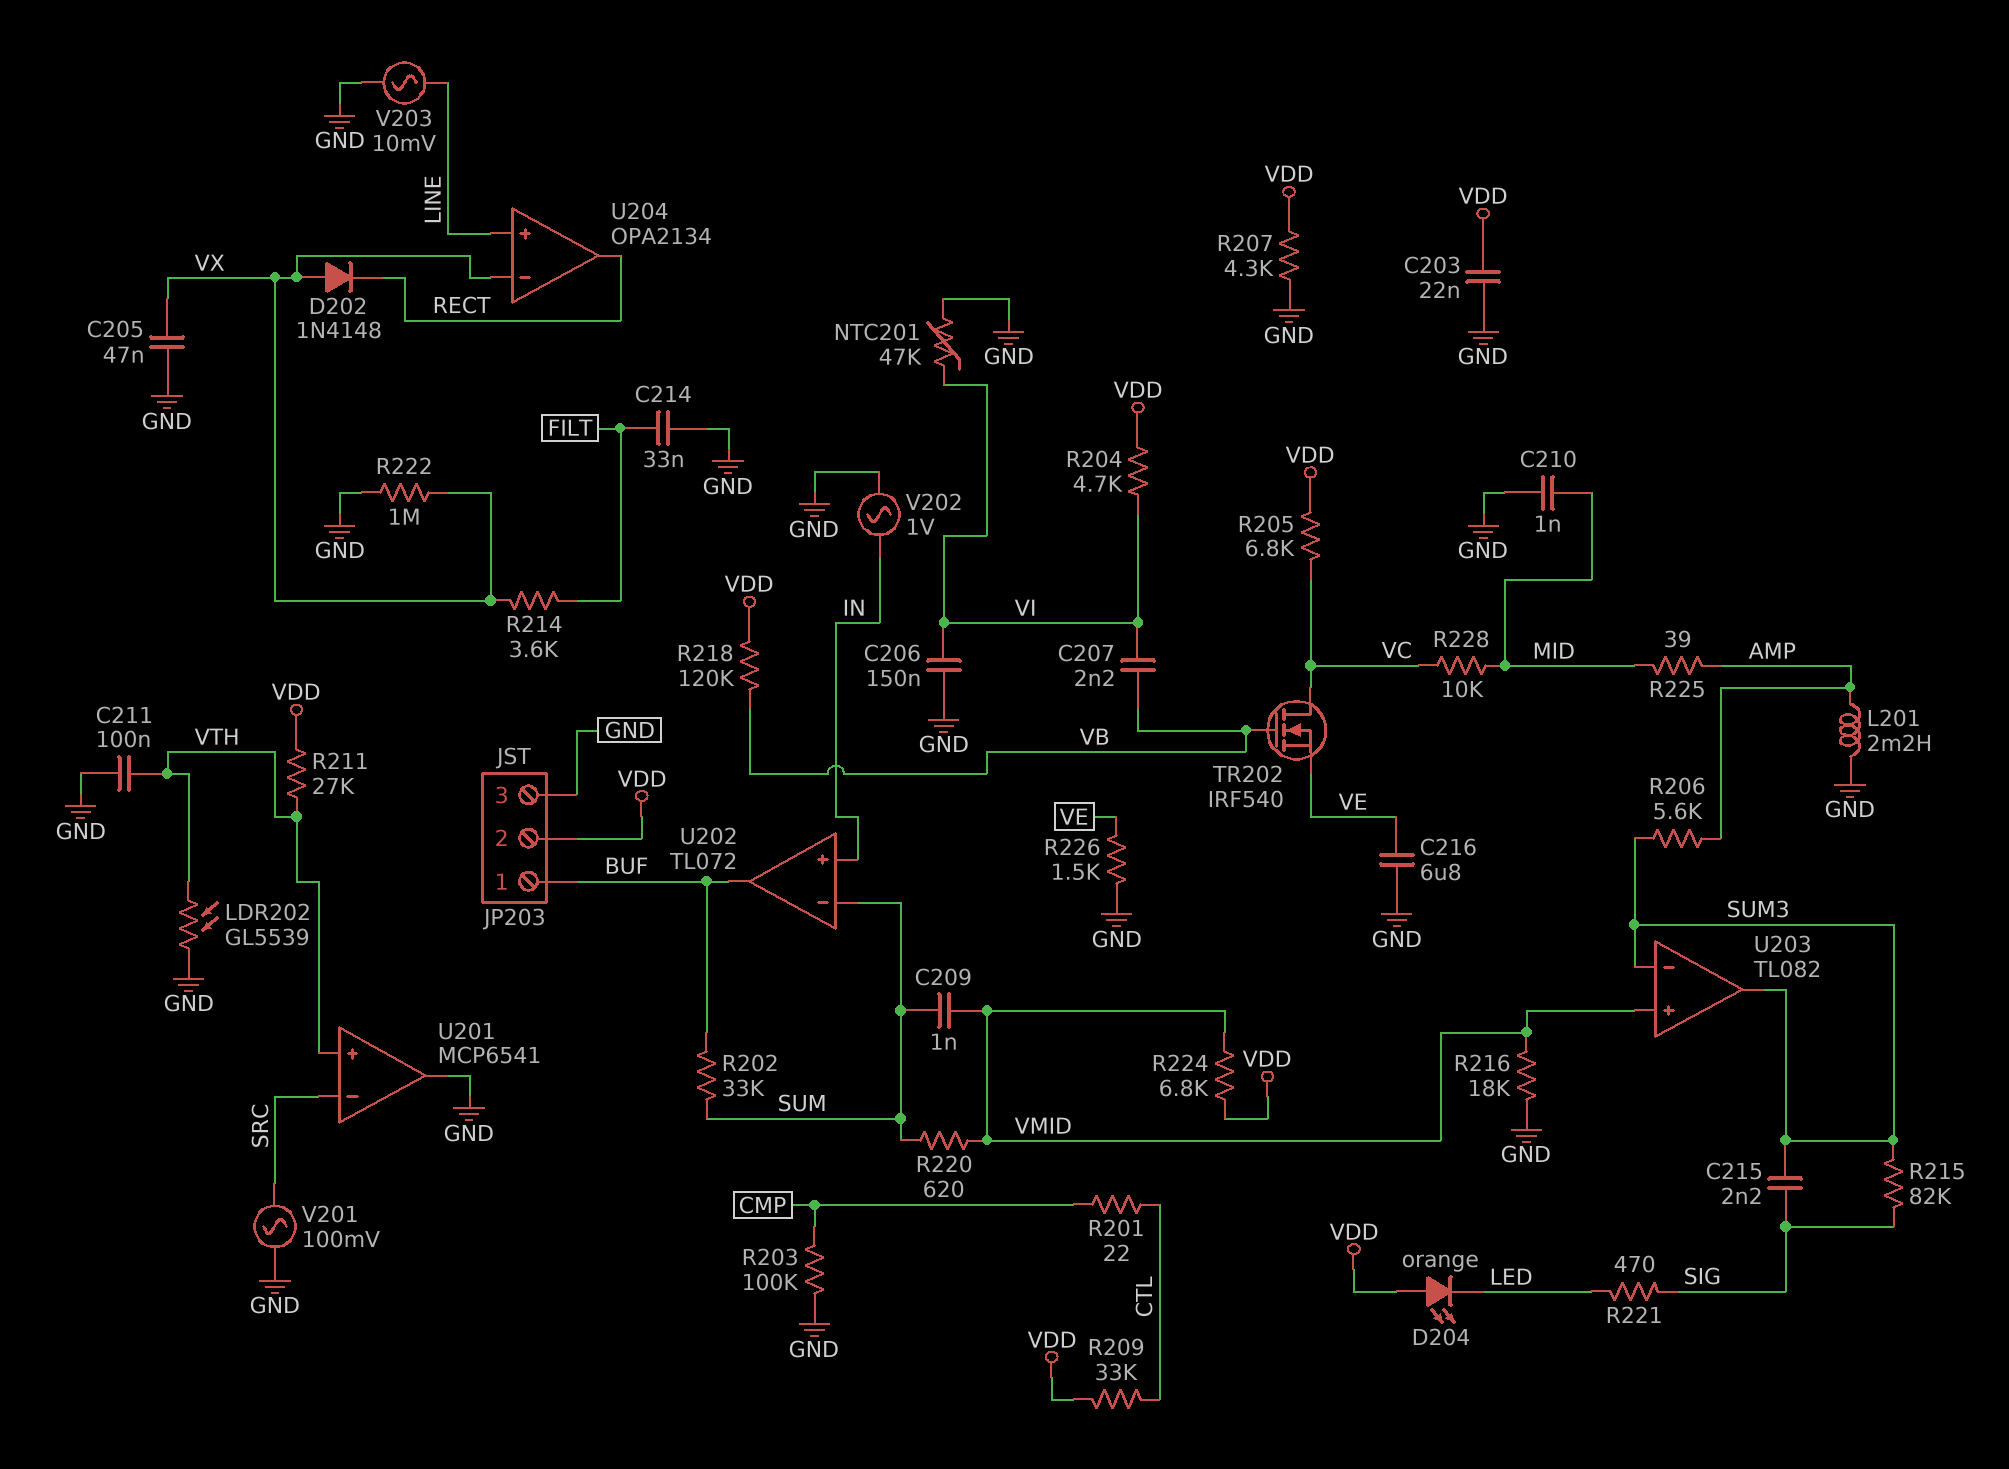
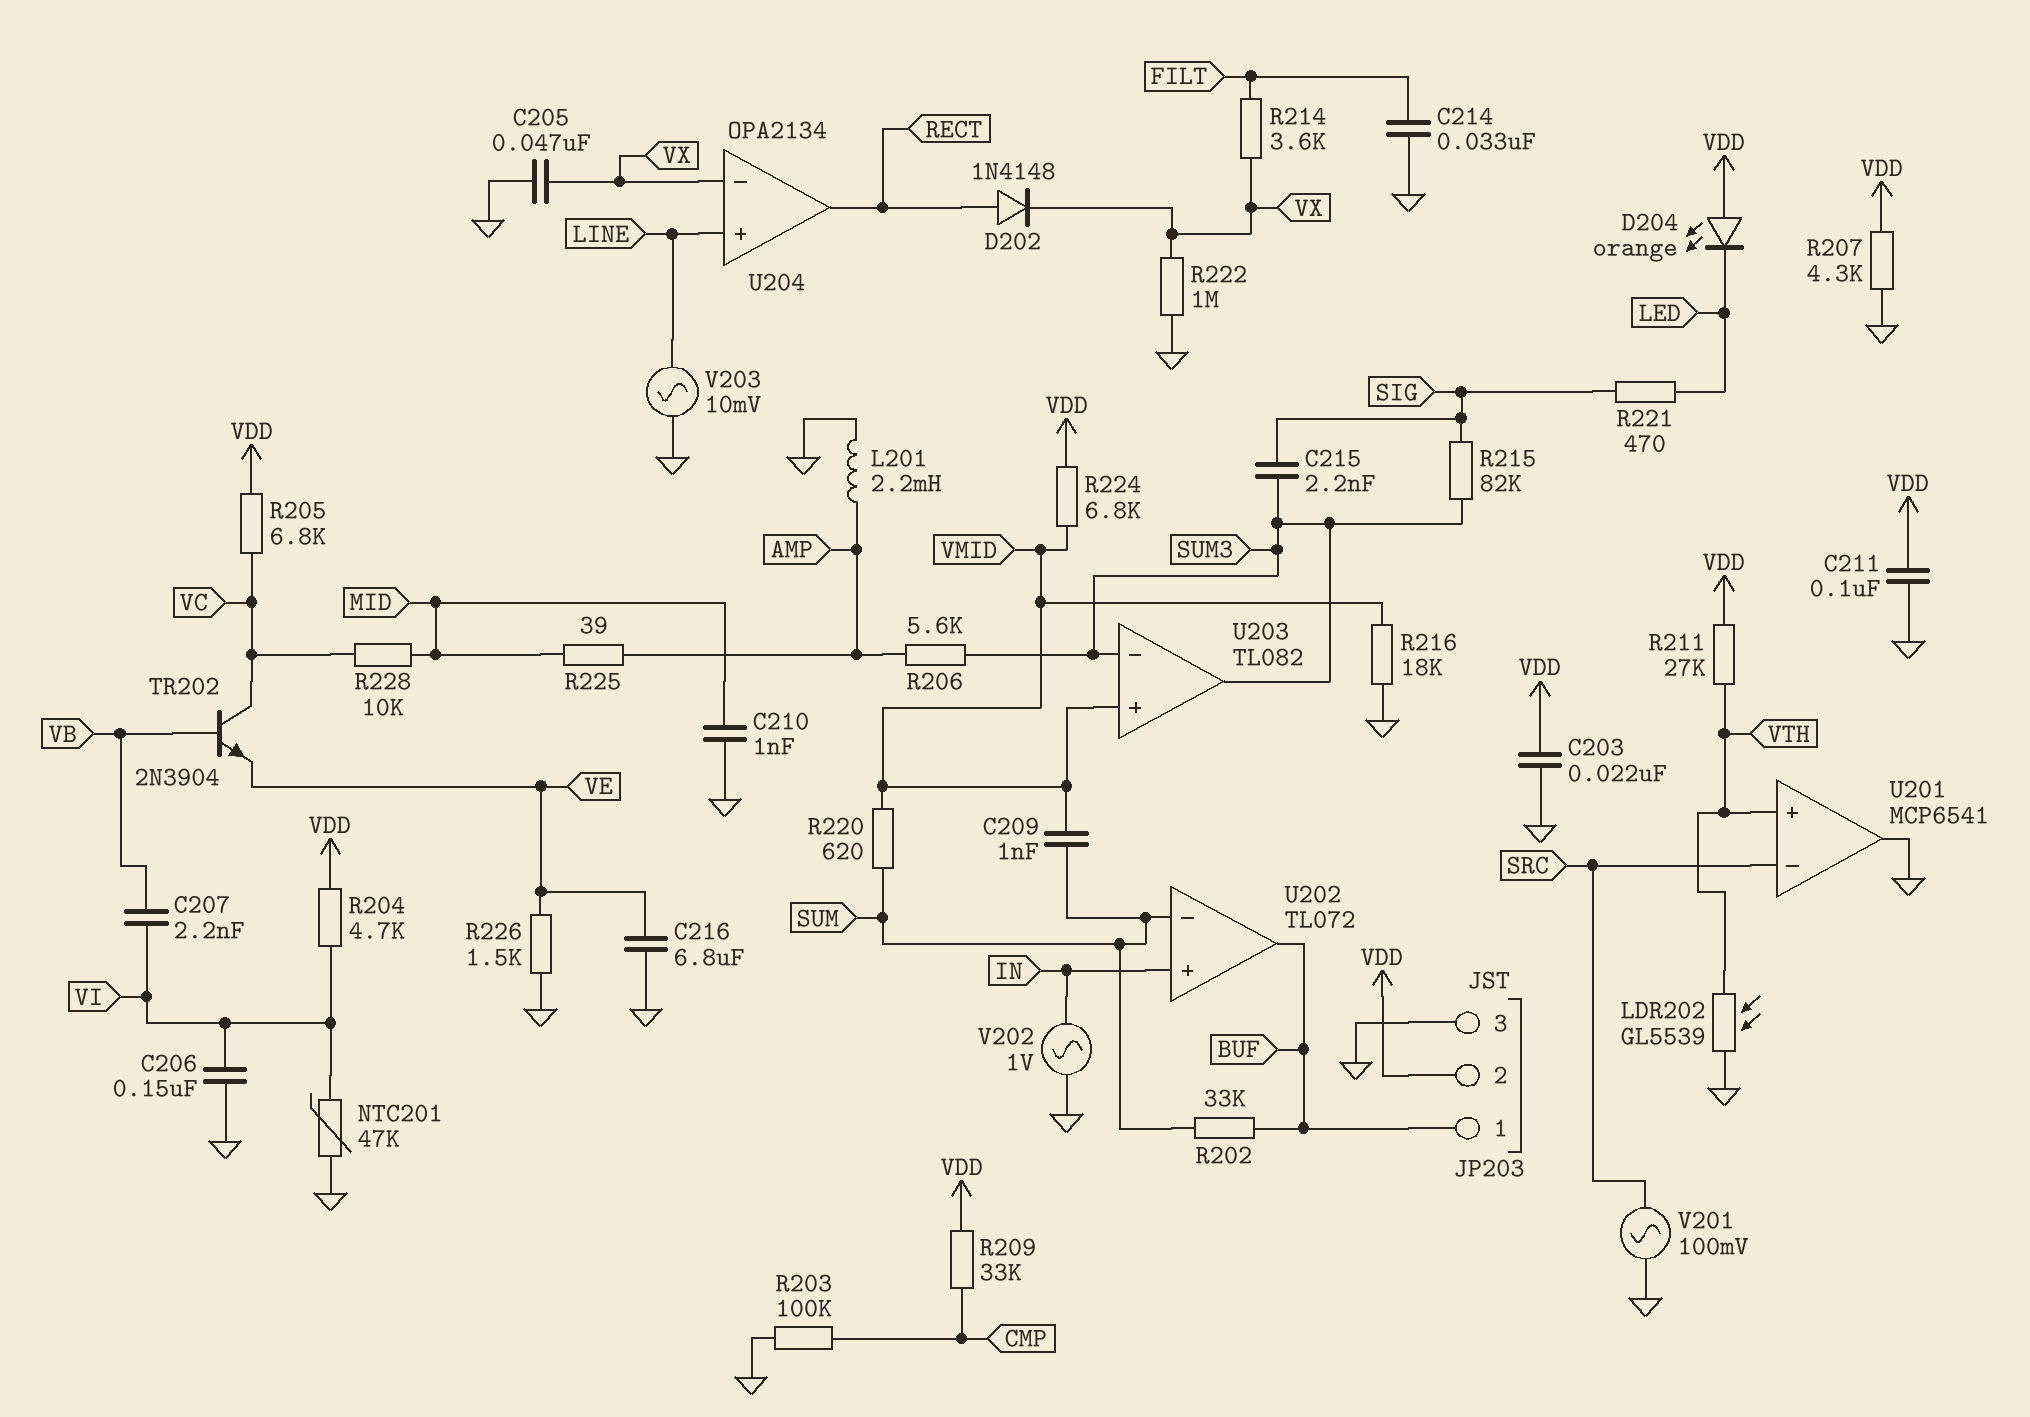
C211: 100nF (GND, VTH) -> 100nF (GND, VDD)
D202: diode 1N4148 (A VX, K RECT) -> diode 1N4148 (A RECT, K VX)
R201: 22 (CMP, CTL) -> none
R209: 33k (CTL, VDD) -> 33k (CMP, VDD)
R218: 120k (VB, VDD) -> none
TR202: NMOS IRF540 (G VB, D VC, S VE) -> NPN 2N3904 (B VB, C VC, E VE)

